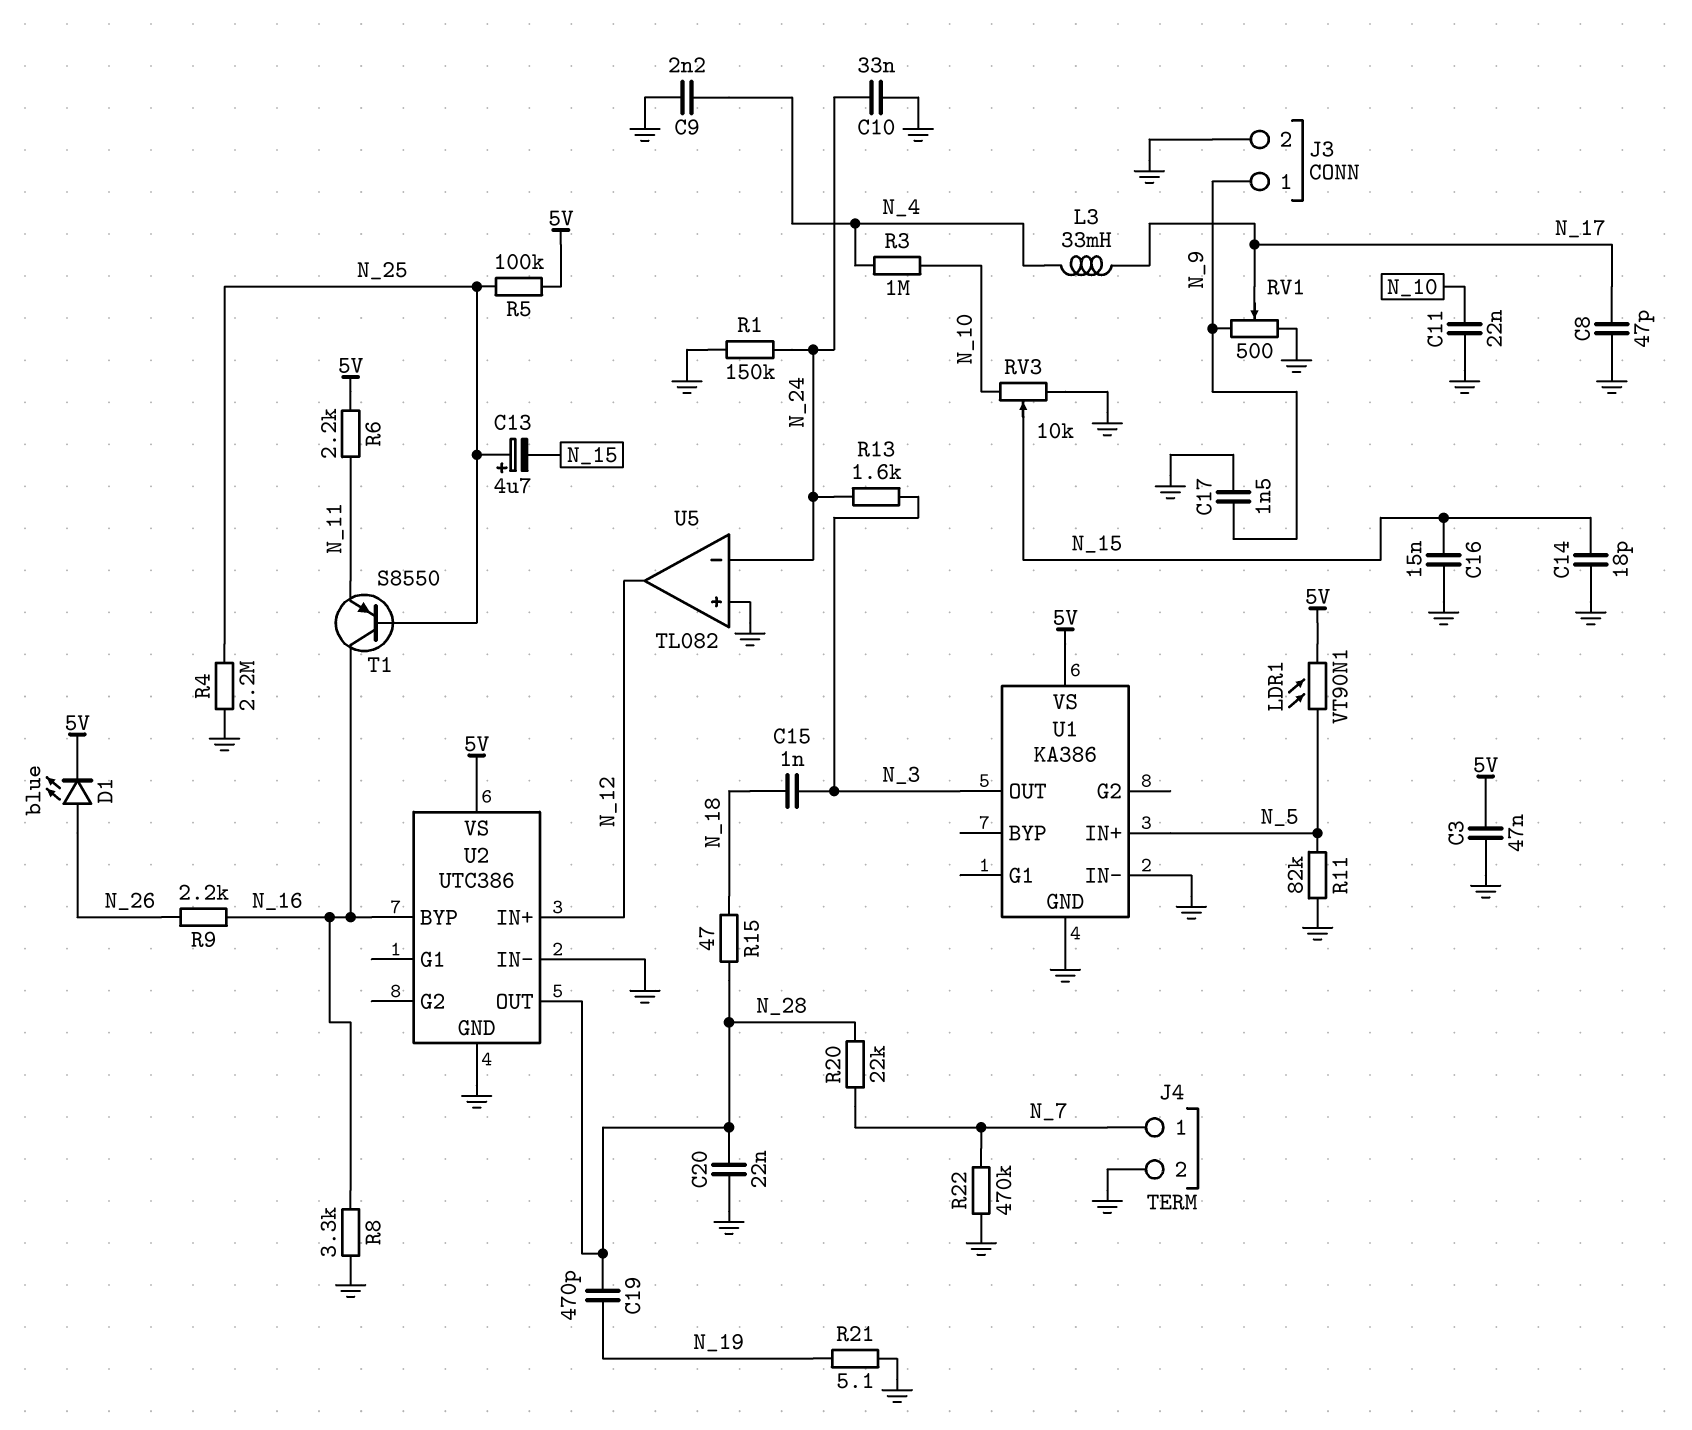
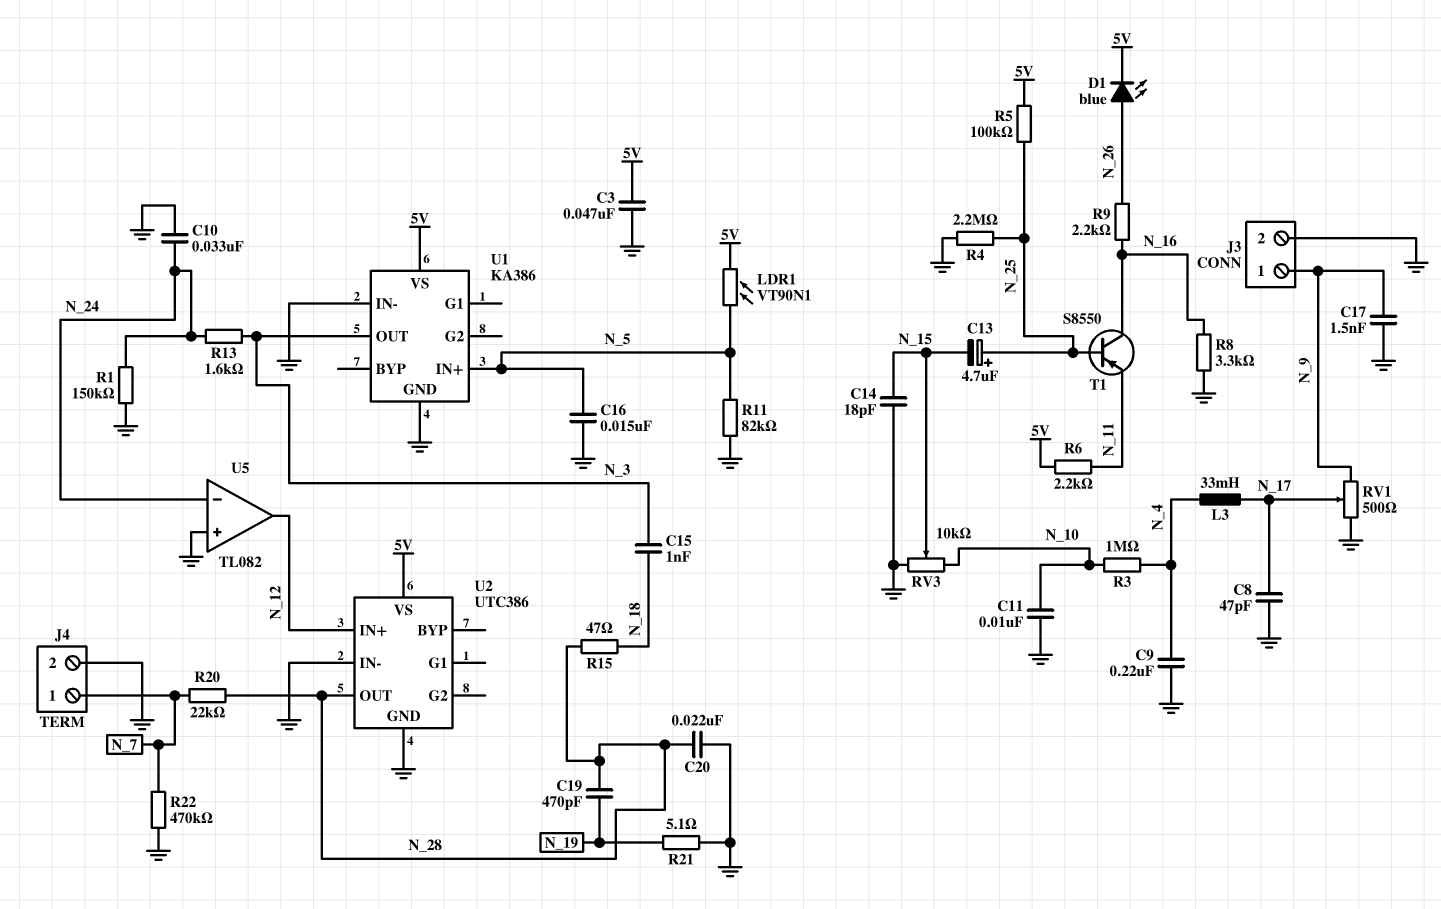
C9: 2.2nF (GND, N_4) -> 220nF (GND, N_4)
C11: 22nF (GND, N_10) -> 10nF (GND, N_10)
C16: 15nF (GND, N_15) -> 15nF (GND, N_5)
U2 pin BYP: N_16 -> none

